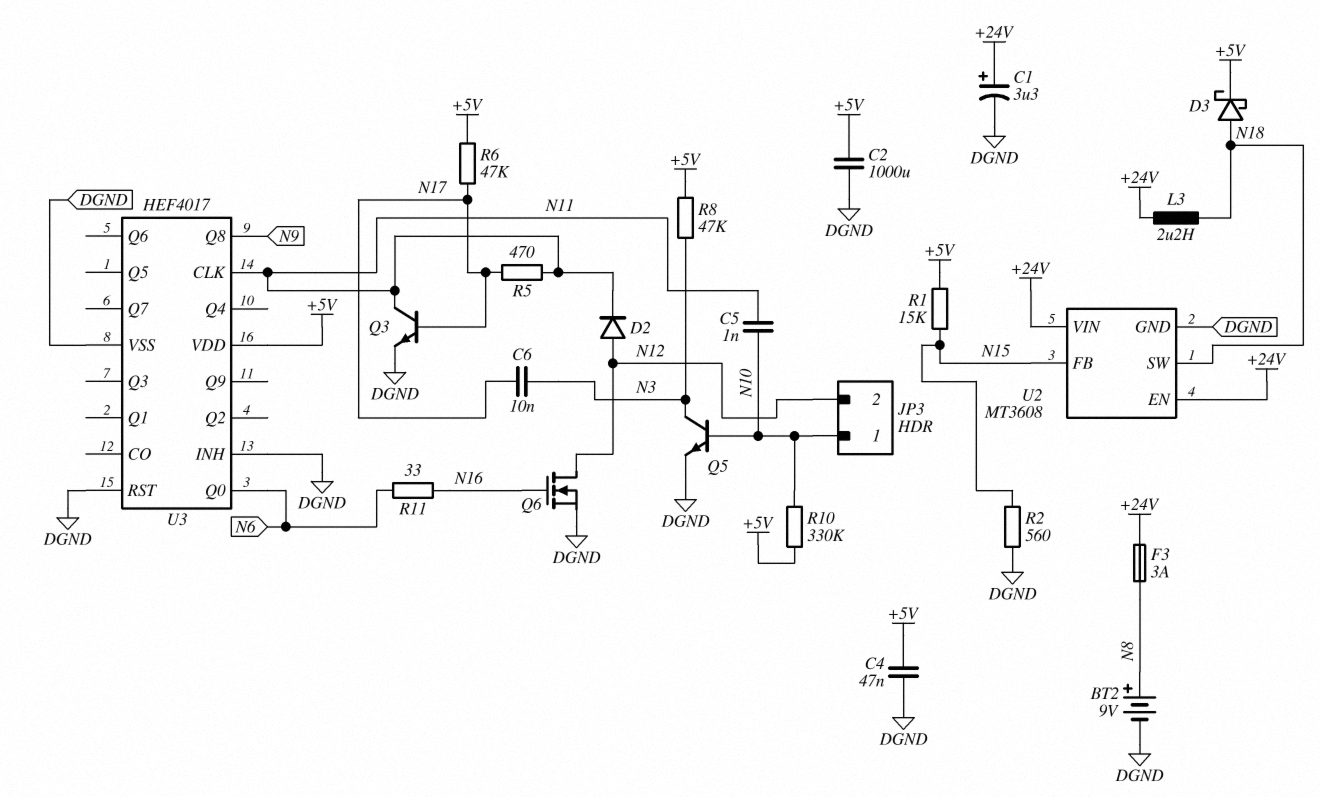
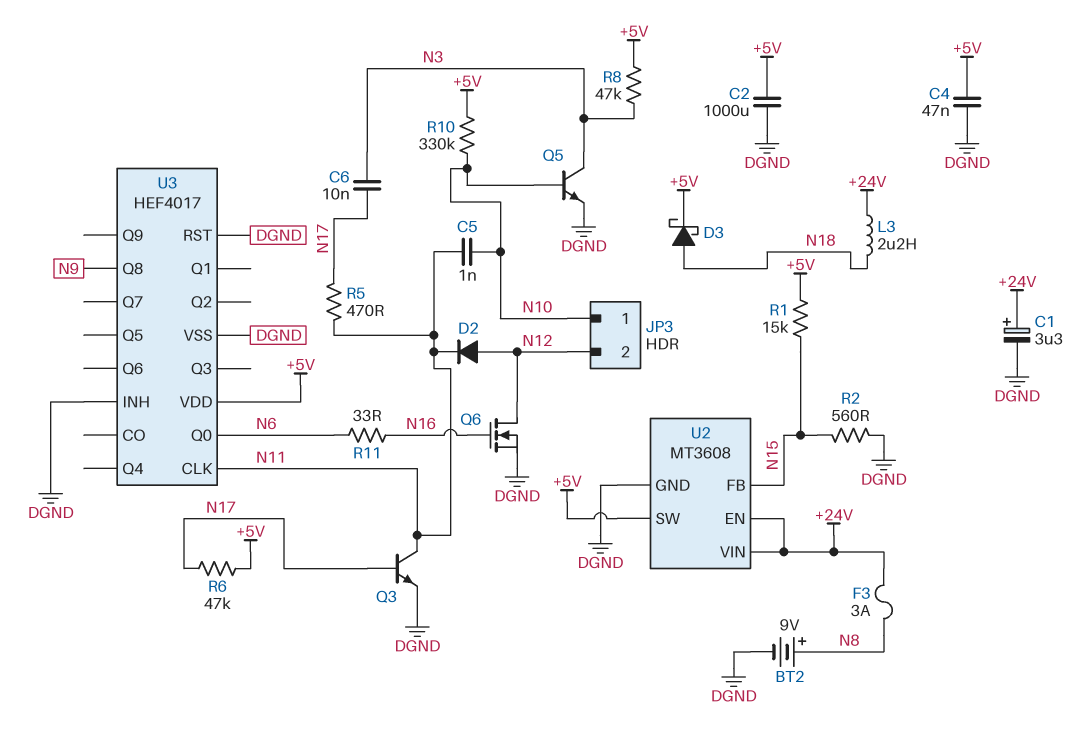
U2 pin SW: N18 -> +5V

